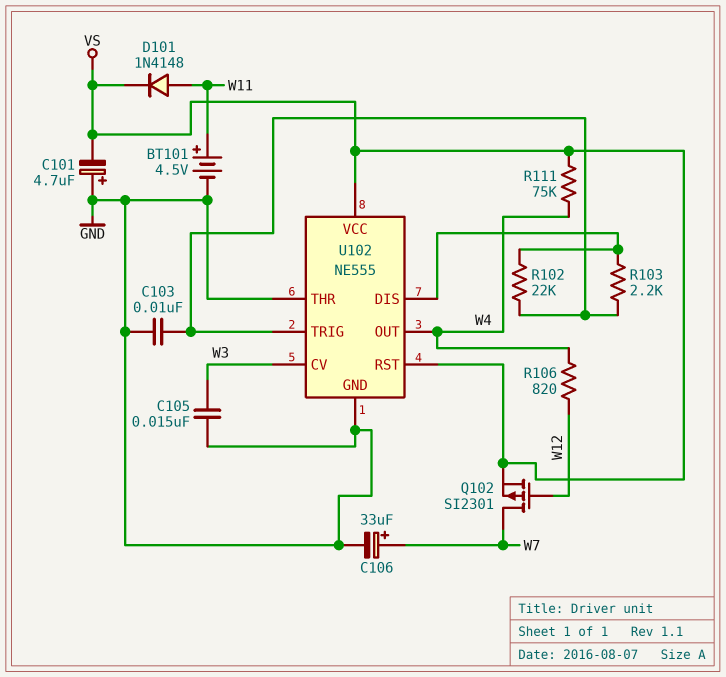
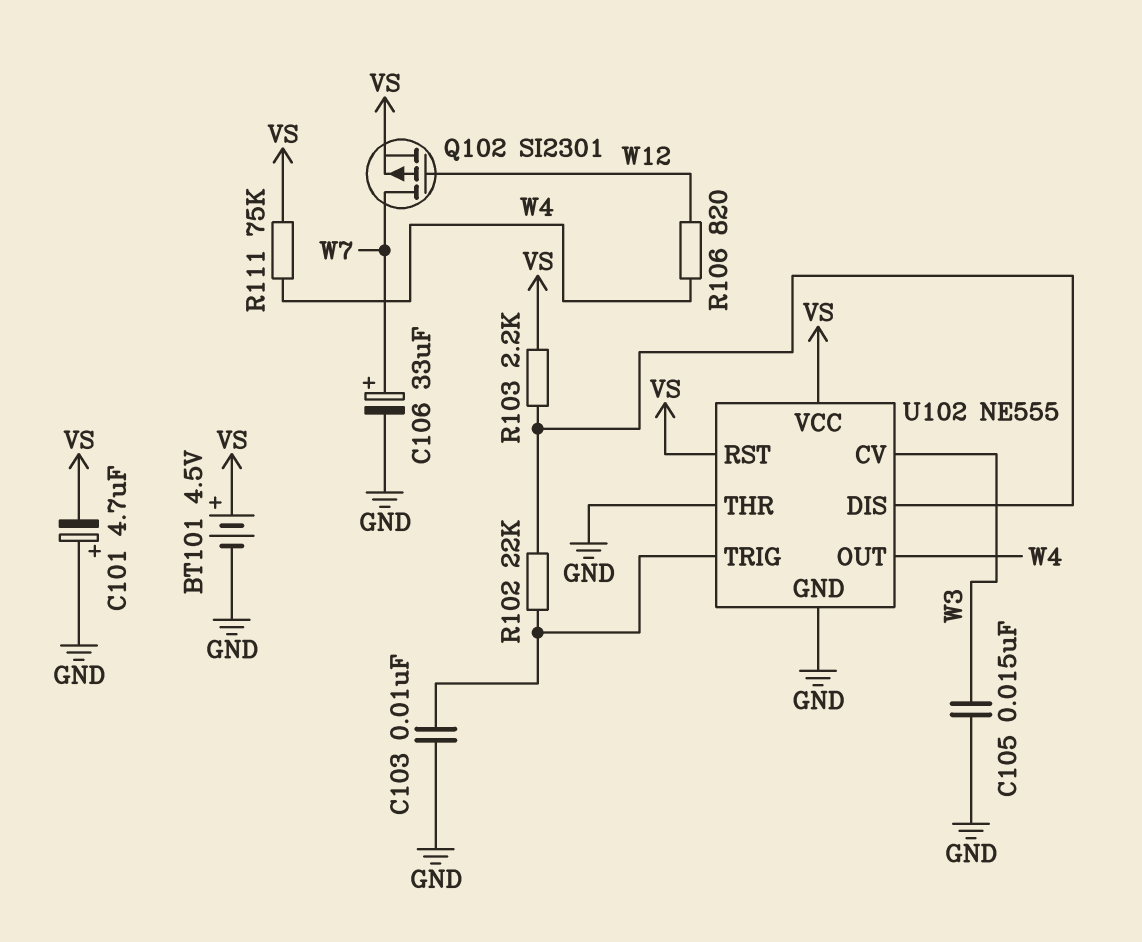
BT101: 4.5V (plus W11, minus GND) -> 4.5V (plus VS, minus GND)
D101: diode 1N4148 (A W11, K VS) -> none
R103: 2.2k (U102/DIS, U102/TRIG) -> 2.2k (U102/DIS, VS)

